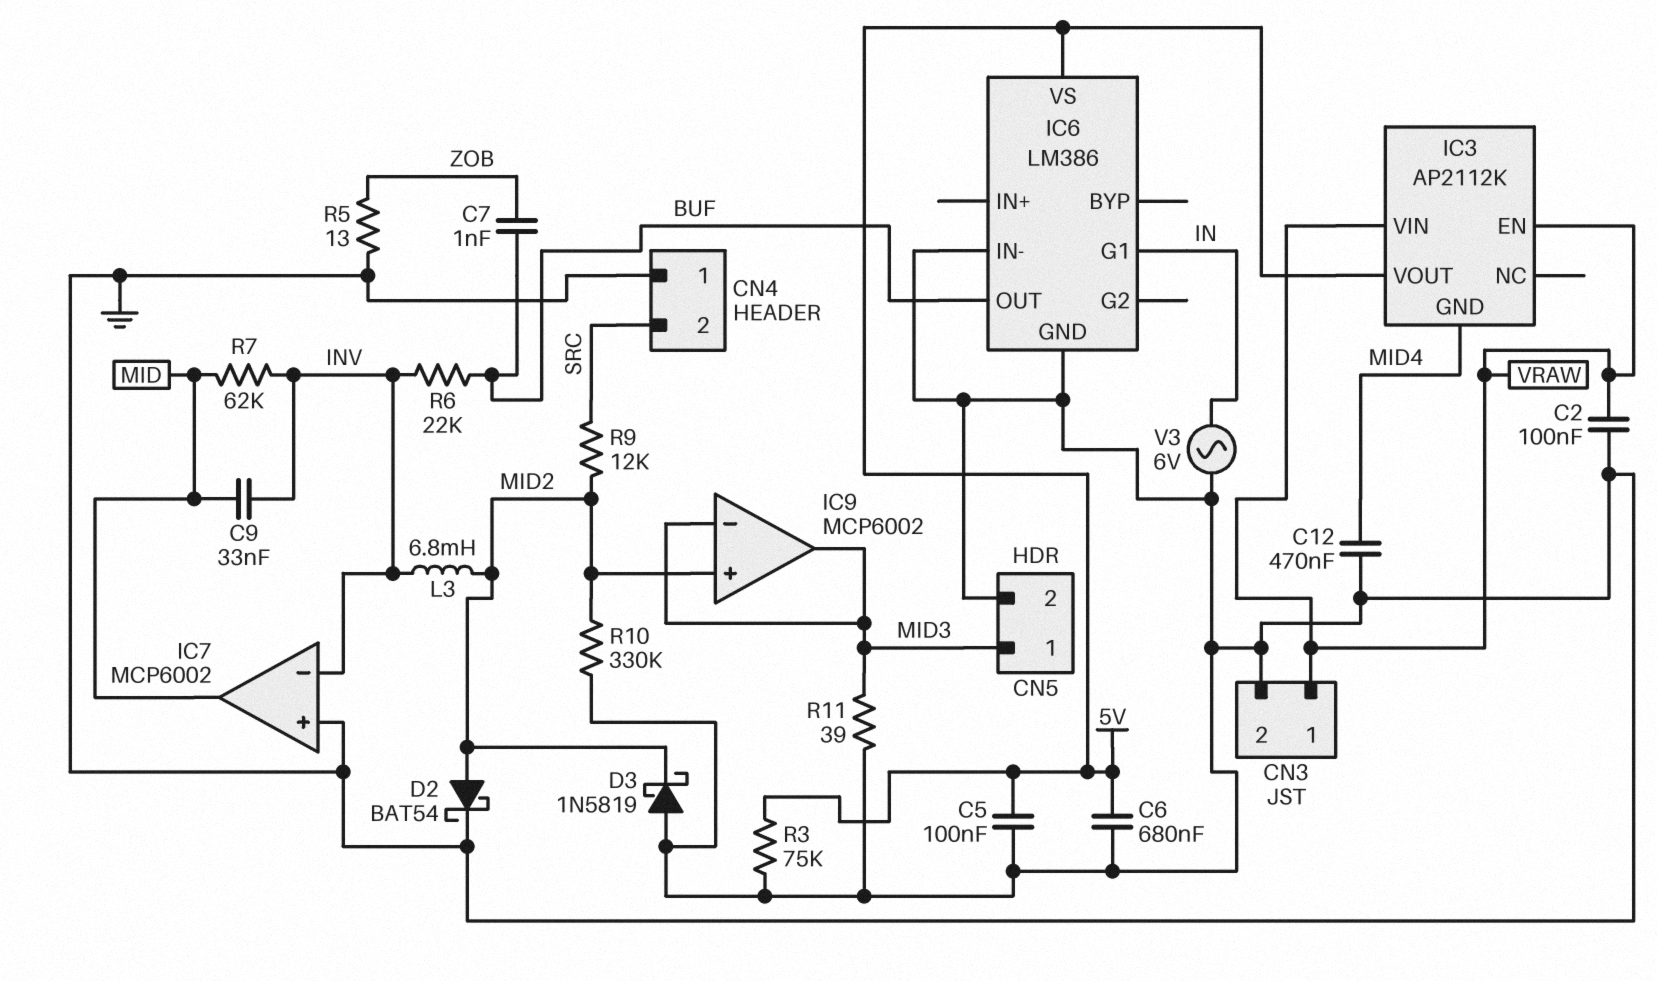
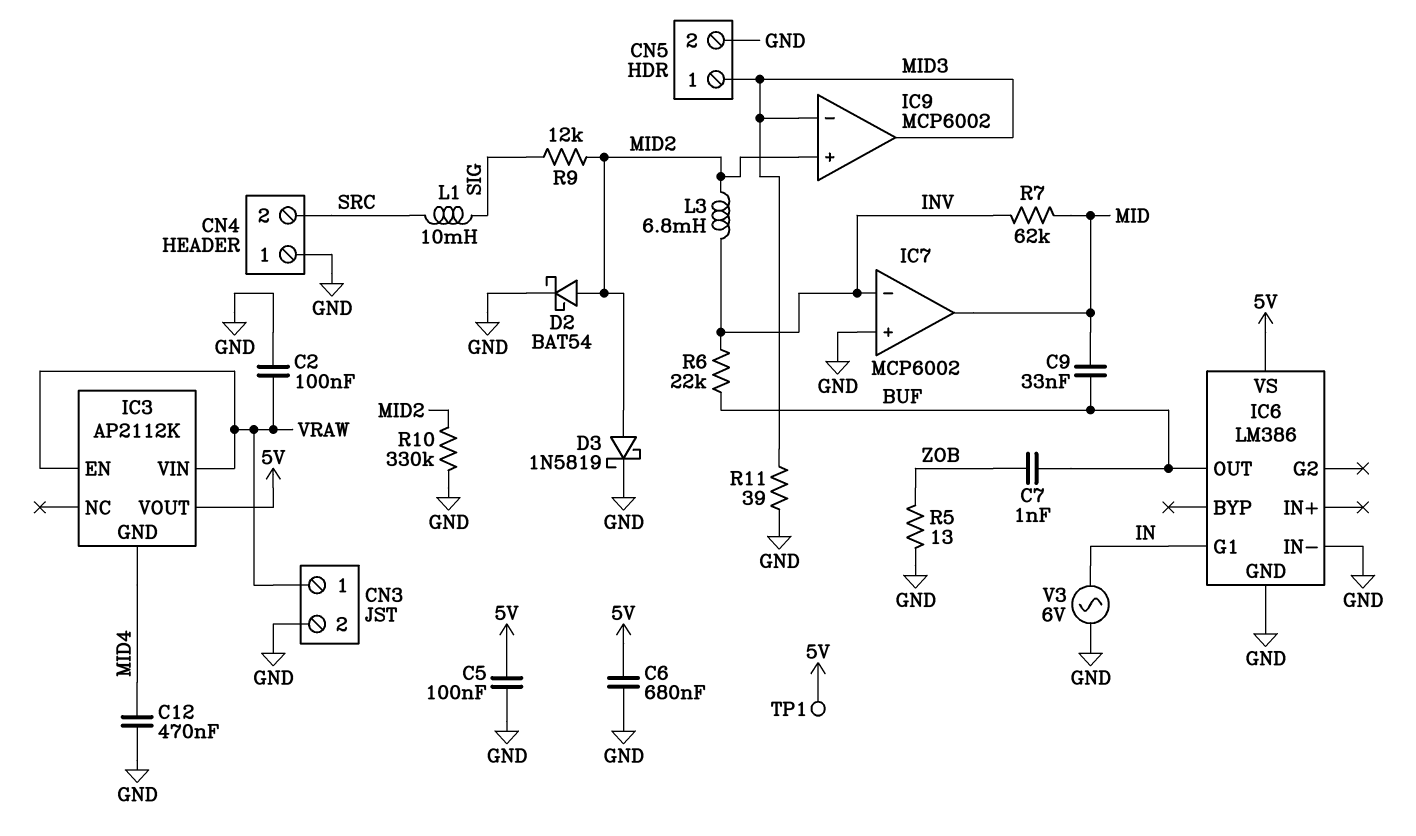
C9: 33nF (INV, MID) -> 33nF (BUF, MID)
D3: schottky 1N5819 (A GND, K MID2) -> schottky 1N5819 (A MID2, K GND)
L1: none -> 10mH (SIG, SRC)
R3: 75k (5V, GND) -> none
R9: 12k (MID2, SRC) -> 12k (MID2, SIG)
TP1: none -> test point (5V)

